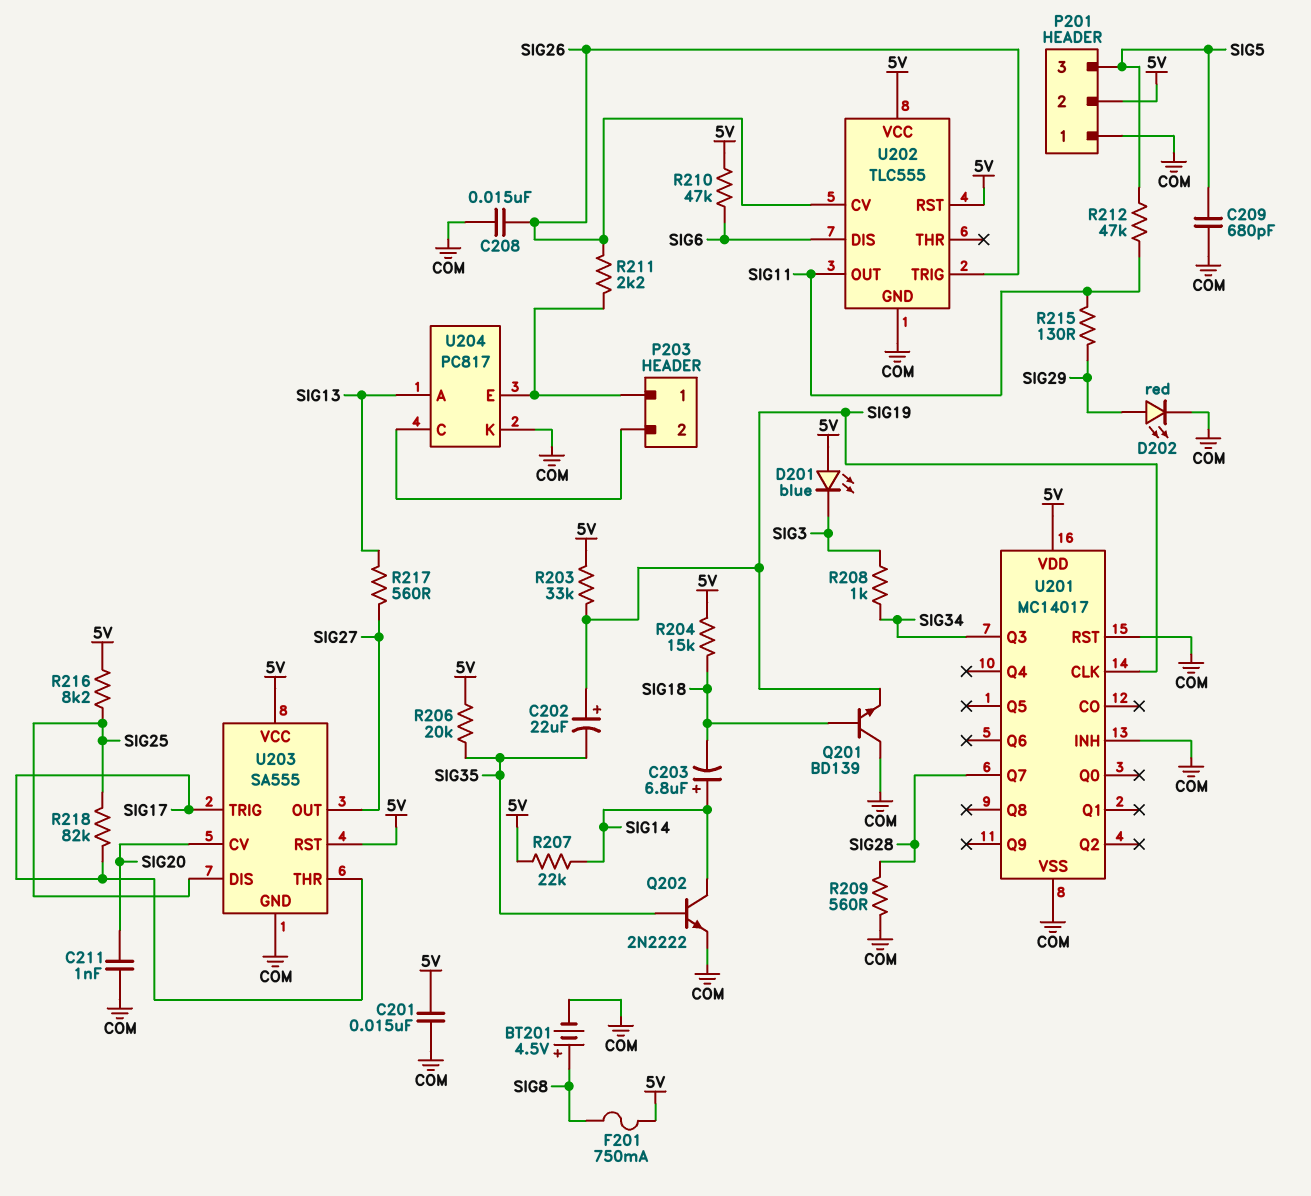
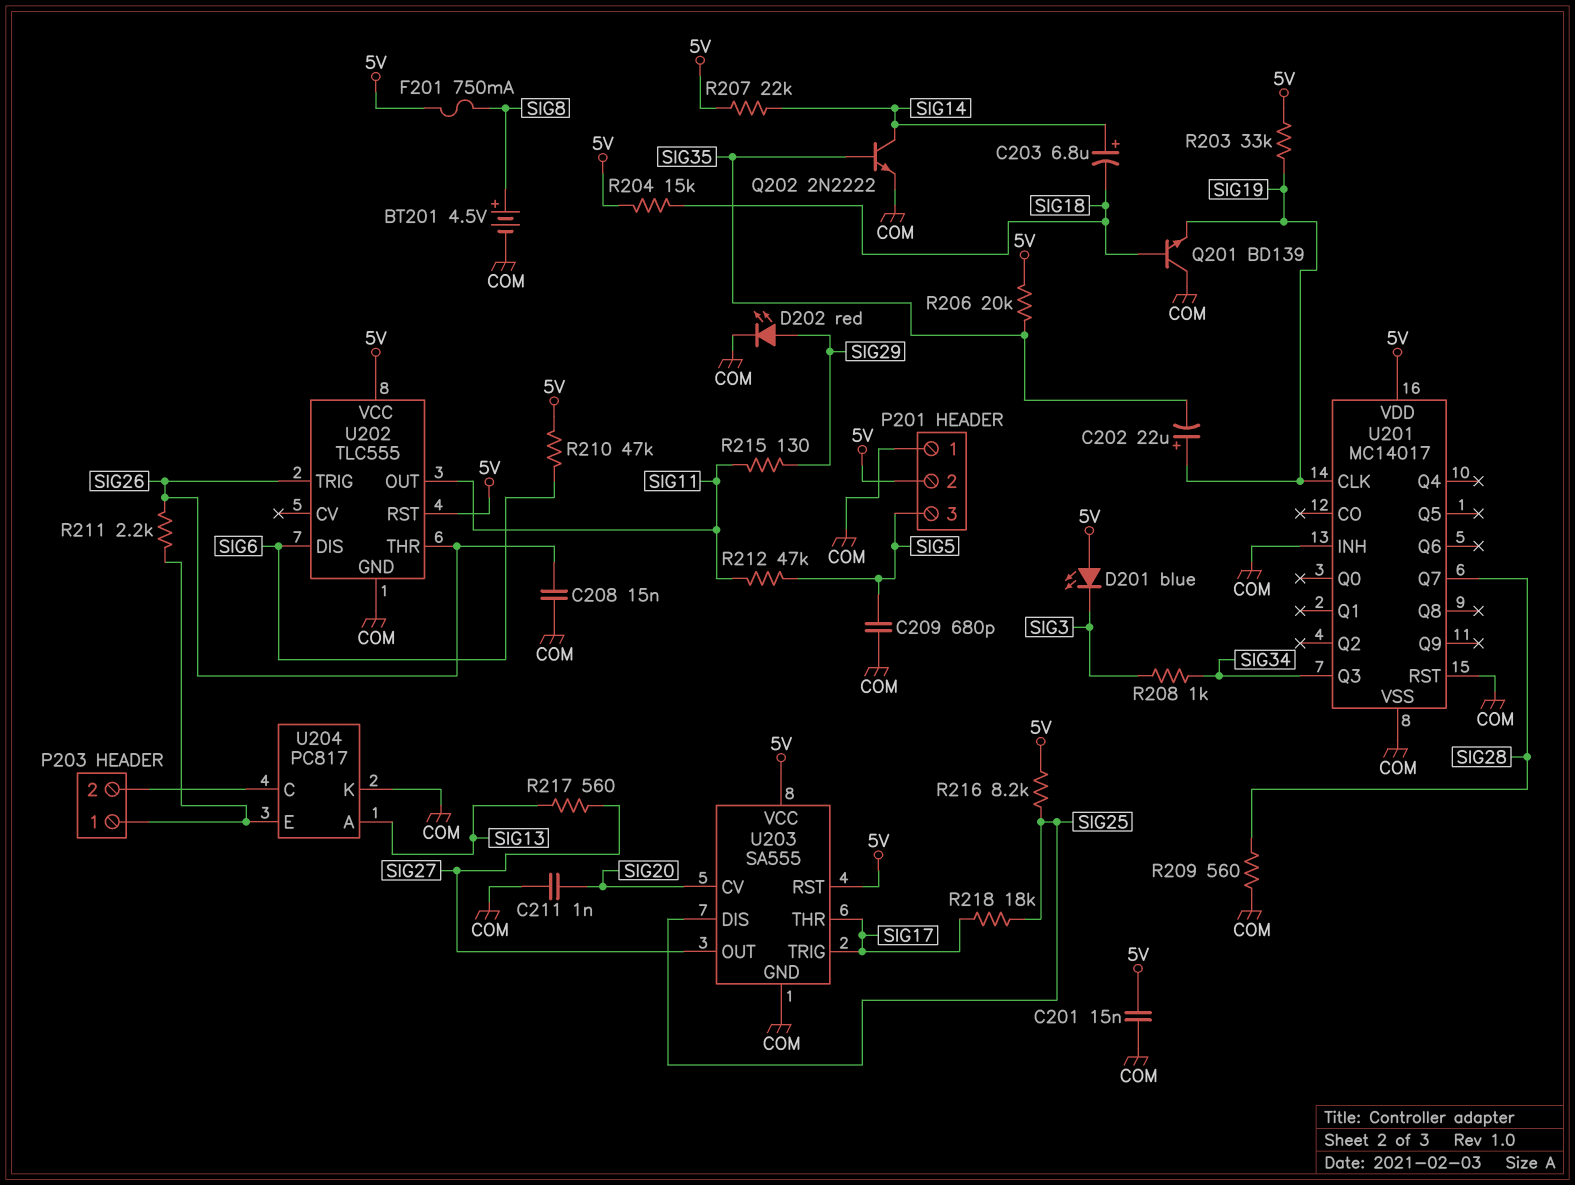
R218: 82k (SIG17, SIG25) -> 18k (SIG17, SIG25)
U202 pin CV: SIG26 -> none
U202 pin THR: none -> SIG26

